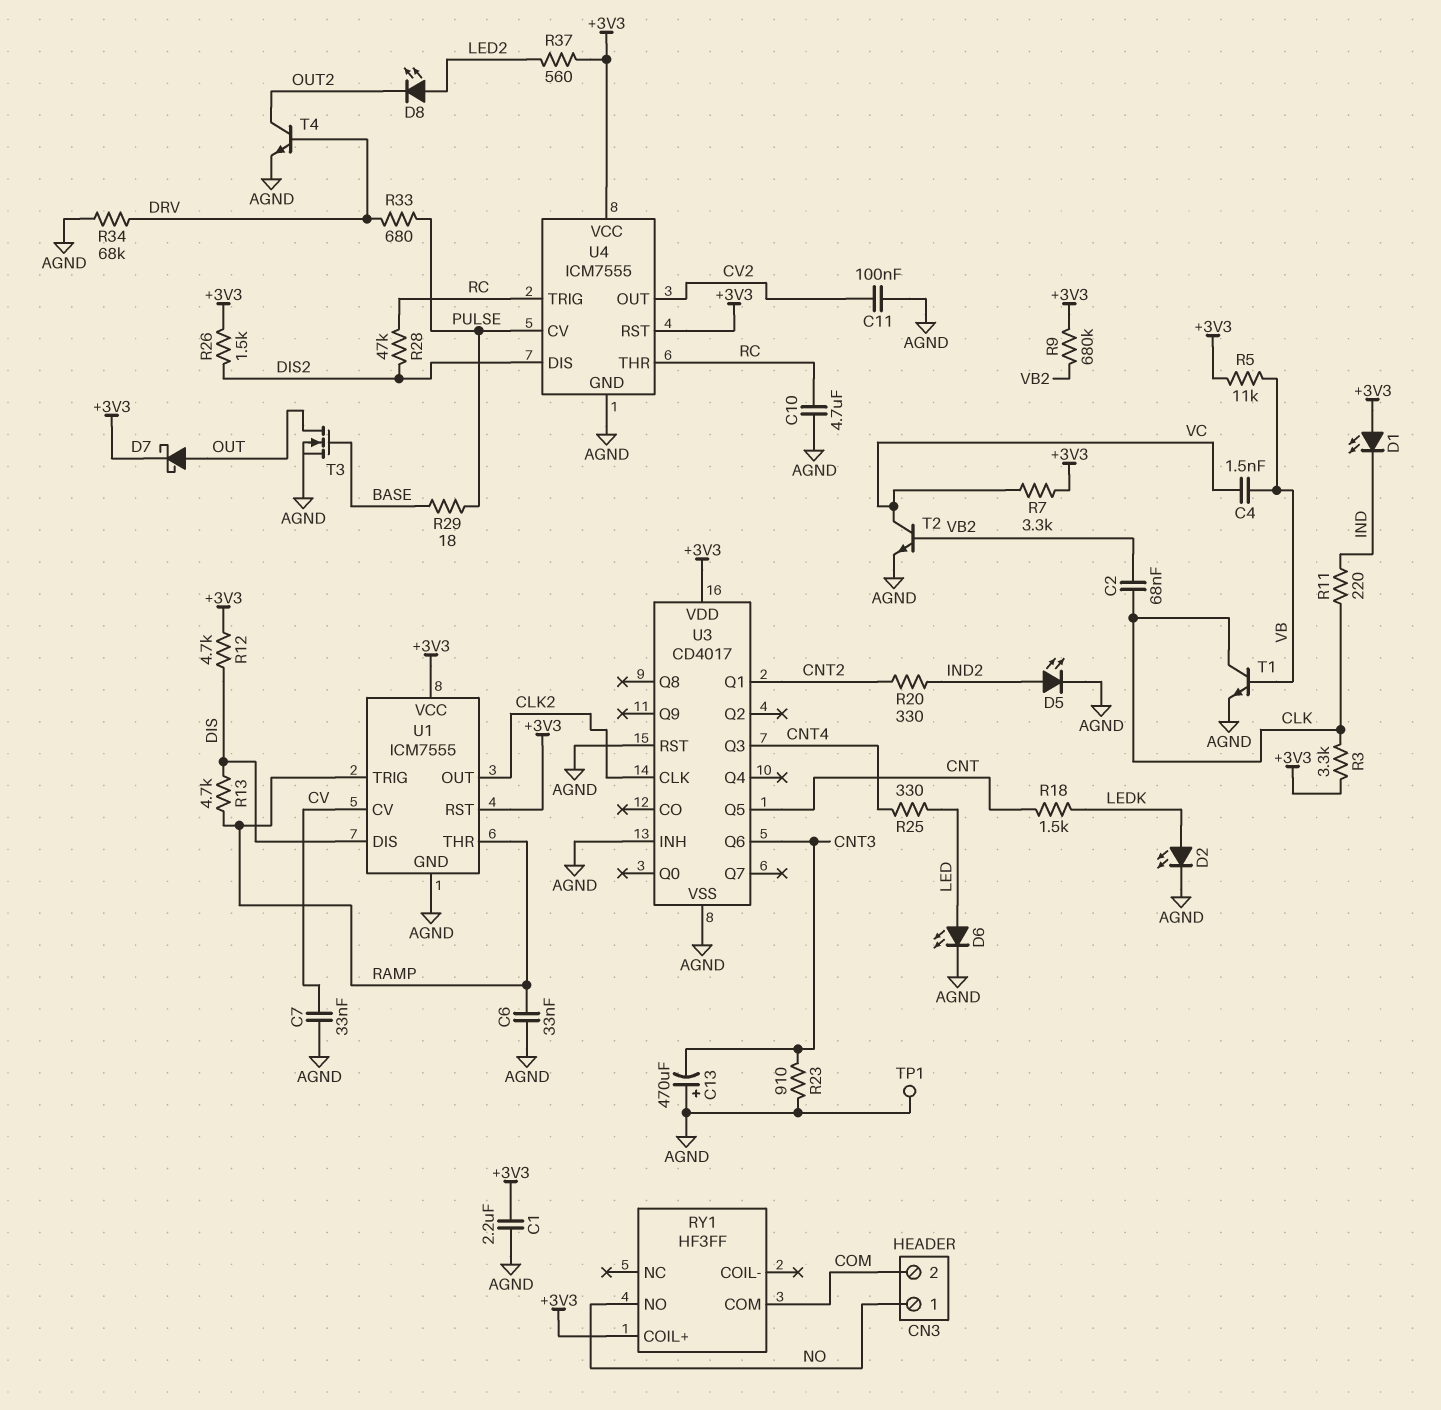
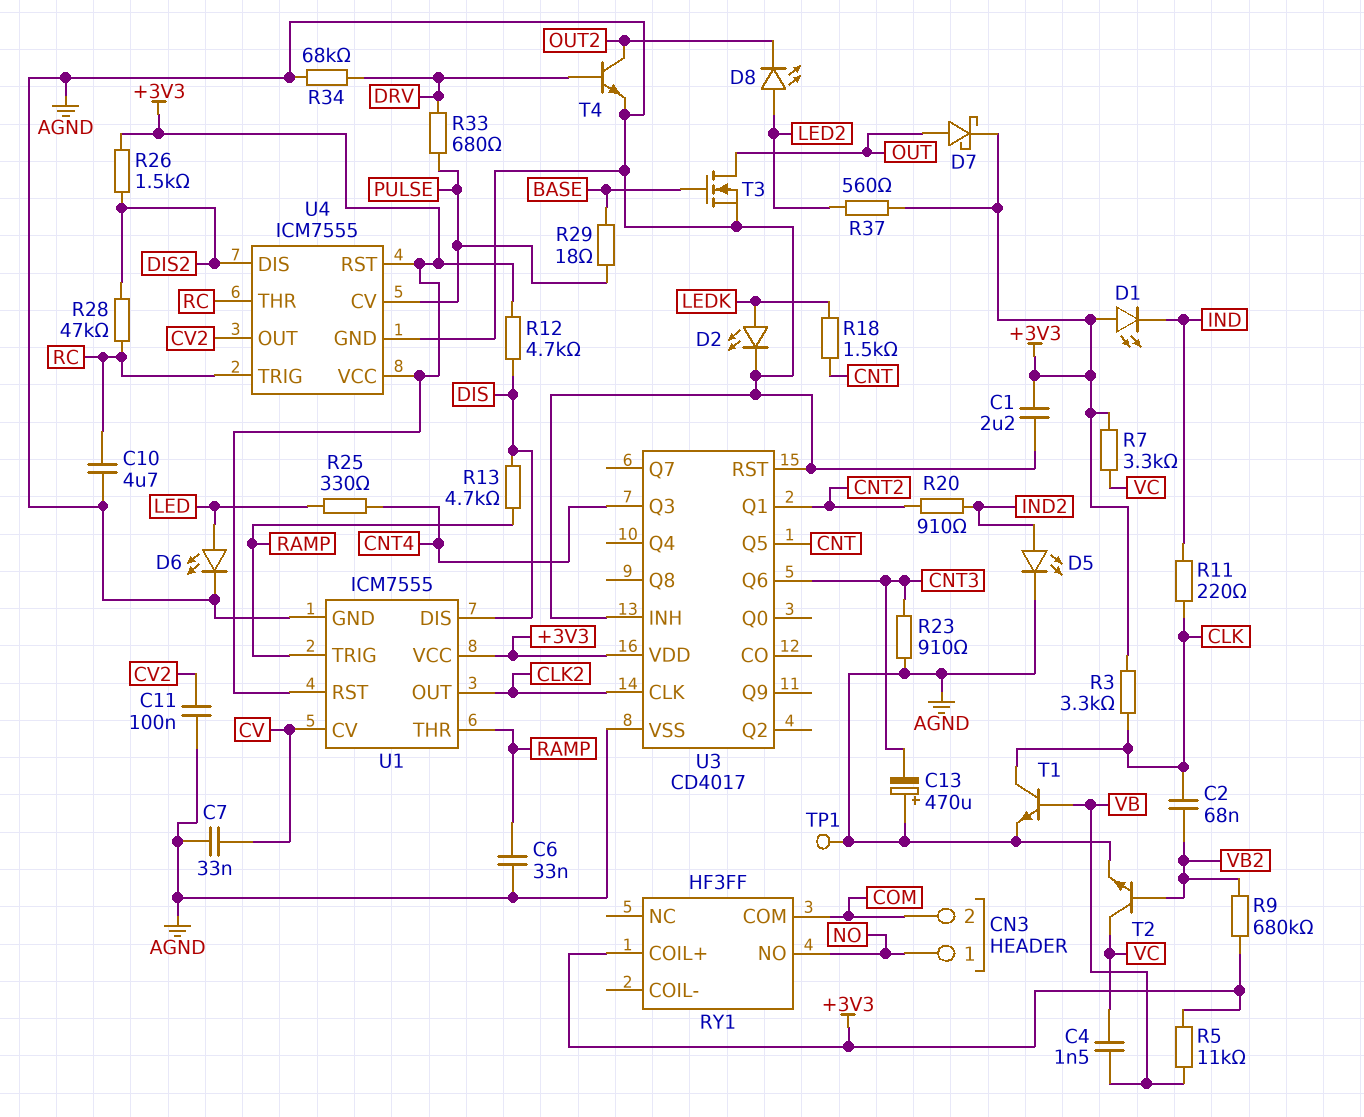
R20: 330 (CNT2, IND2) -> 910 (CNT2, IND2)

